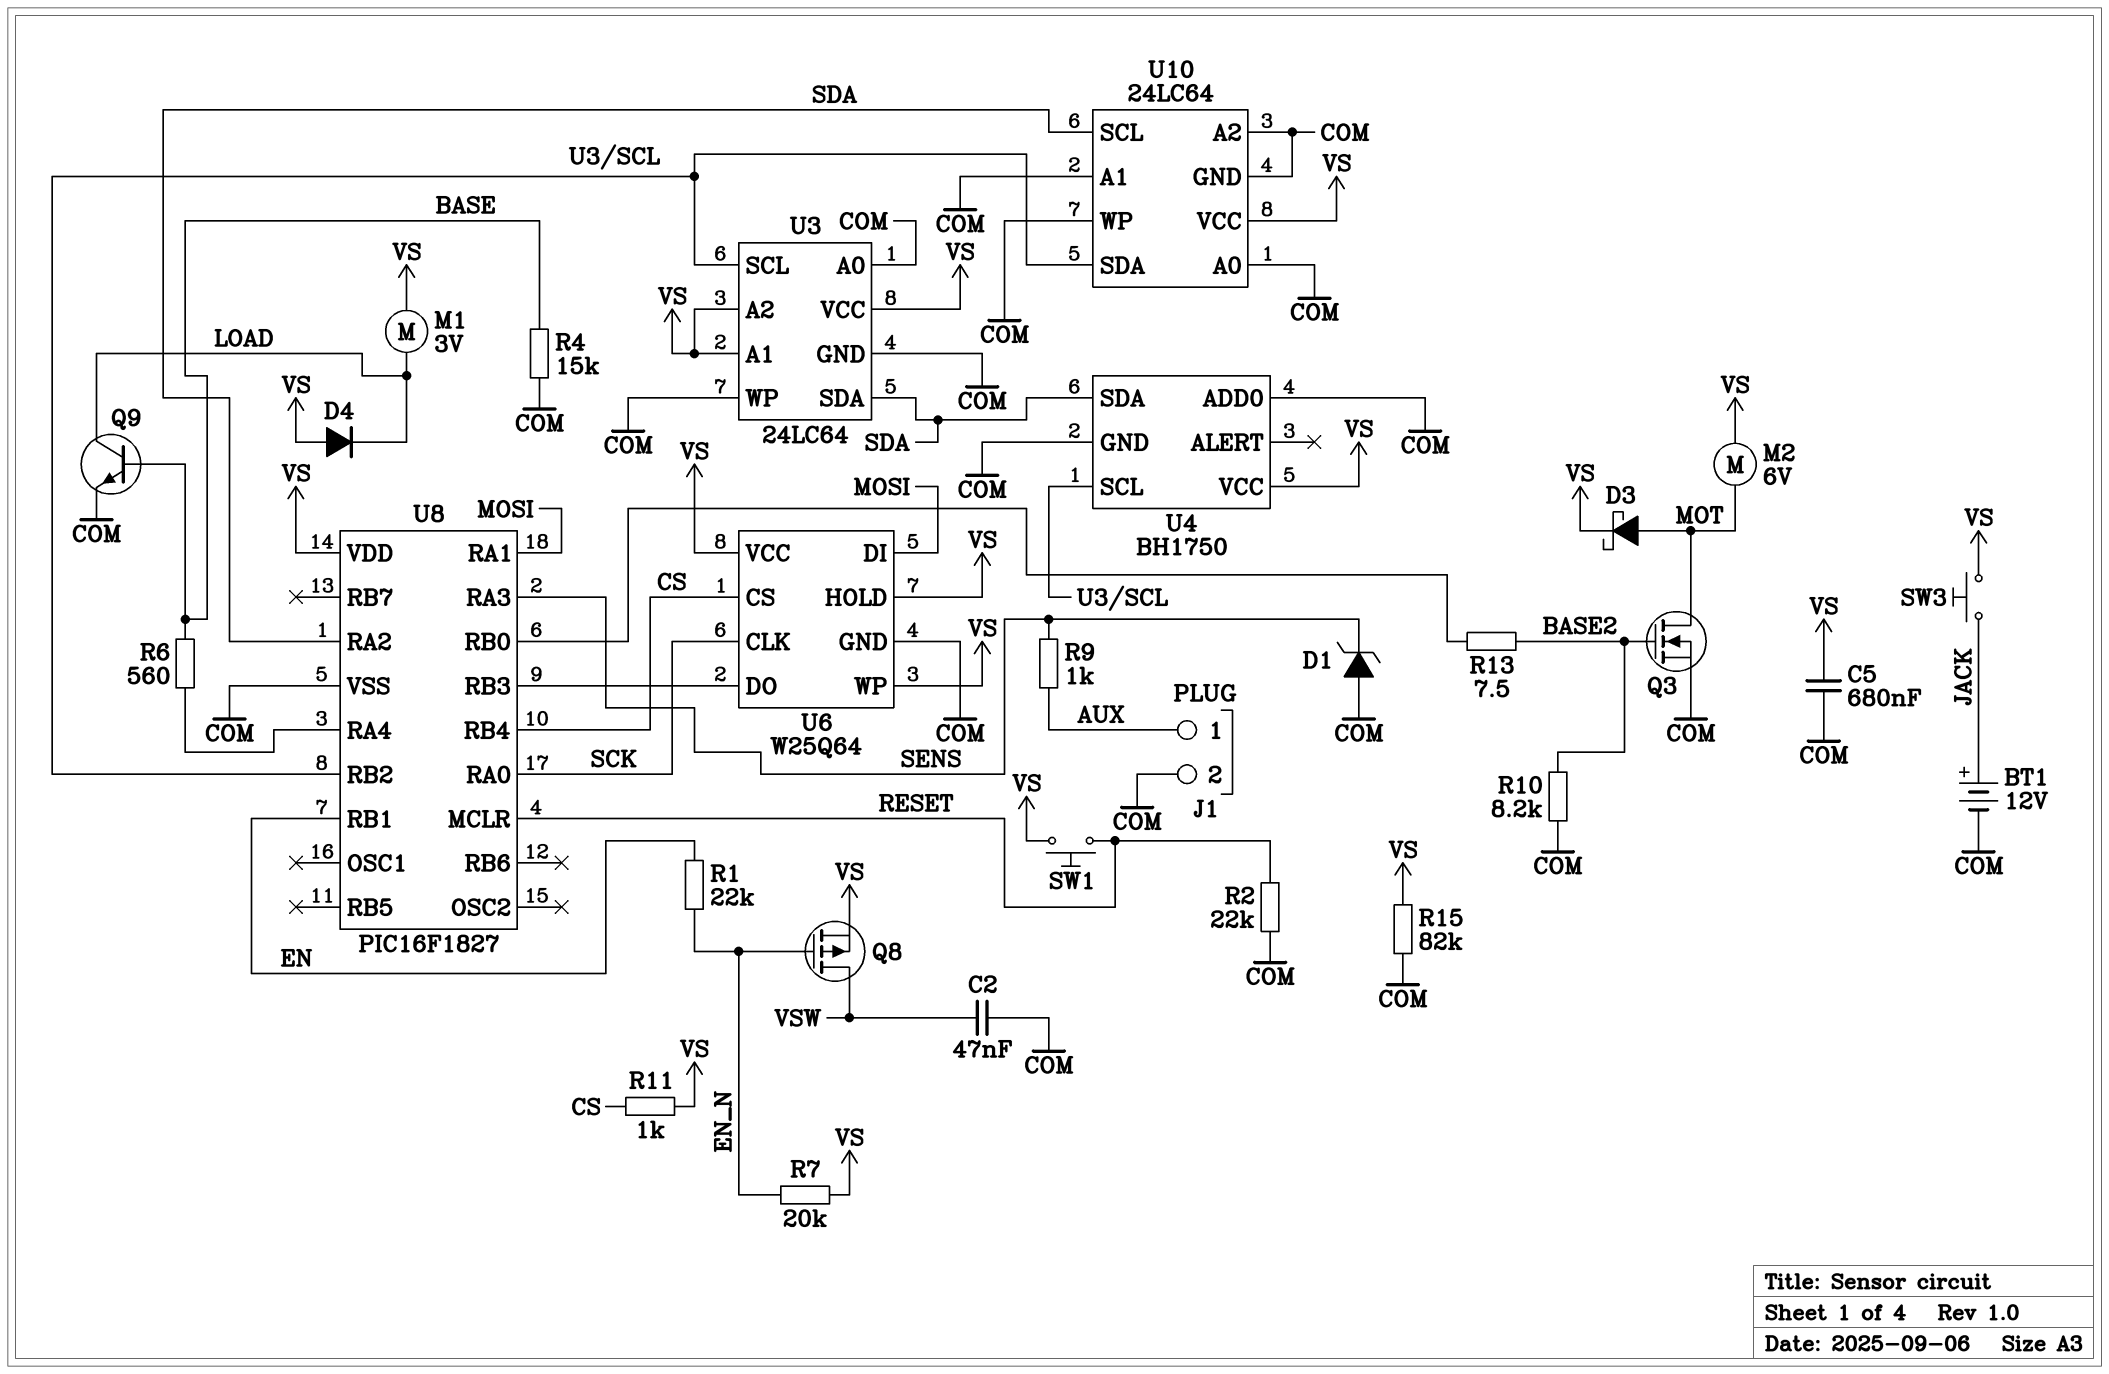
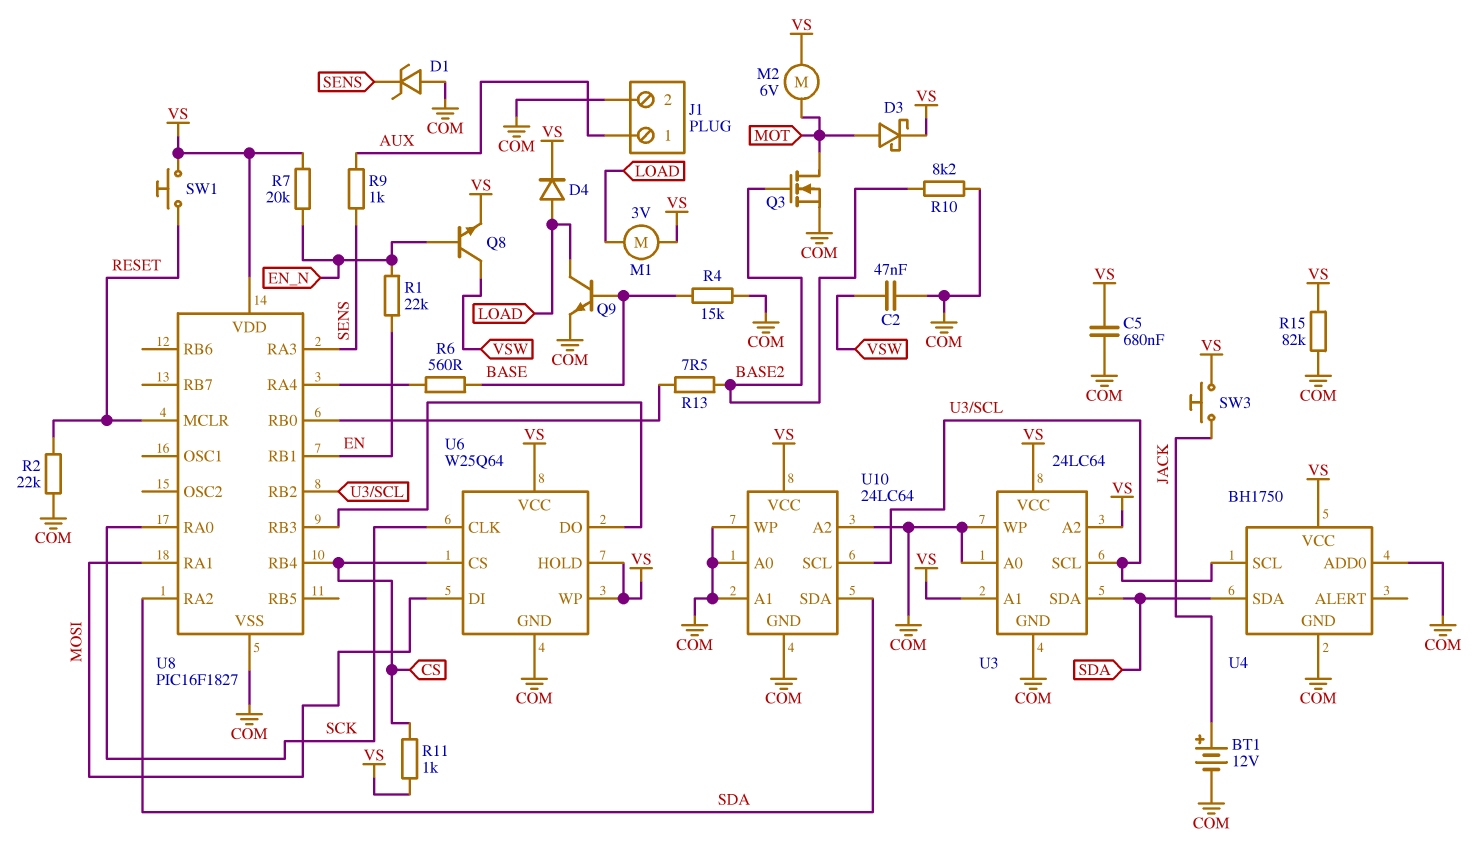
D4: diode (A VS, K LOAD) -> diode (A LOAD, K VS)
Q8: PMOS (G EN_N, D VSW, S VS) -> NPN (B EN_N, C VSW, E VS)
U10 pin SCL: SDA -> U3/SCL
U10 pin SDA: U3/SCL -> SDA

